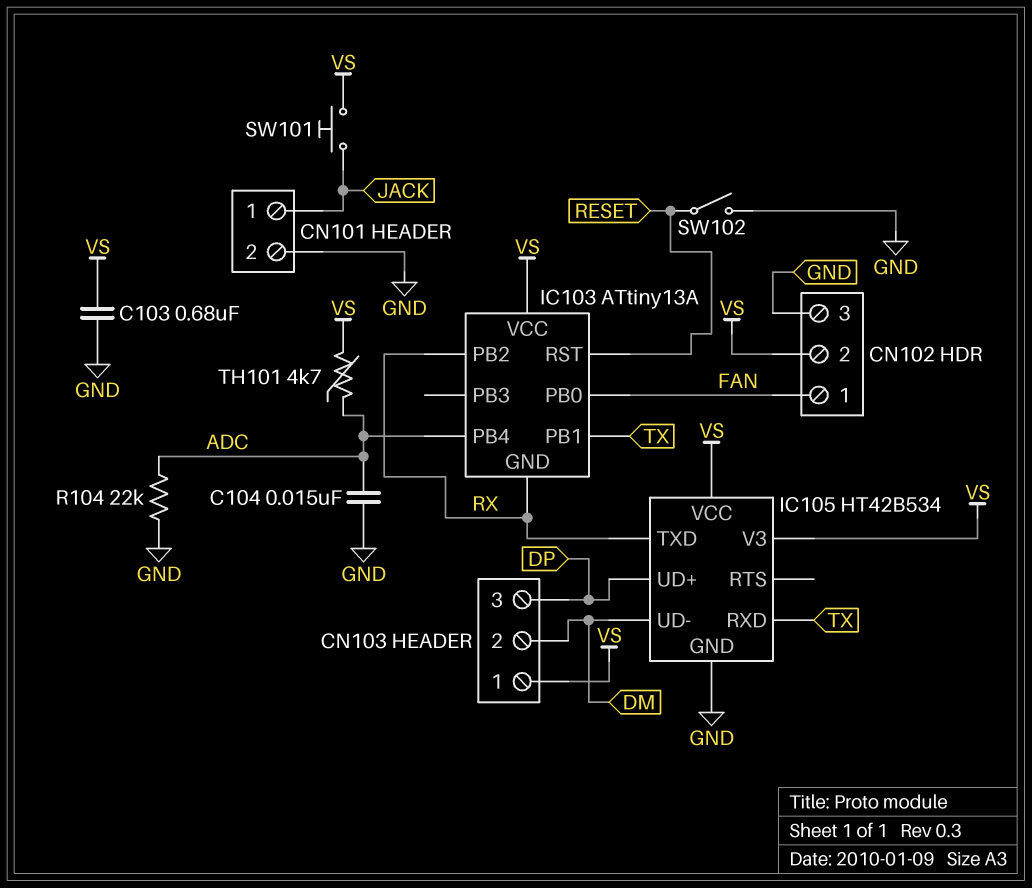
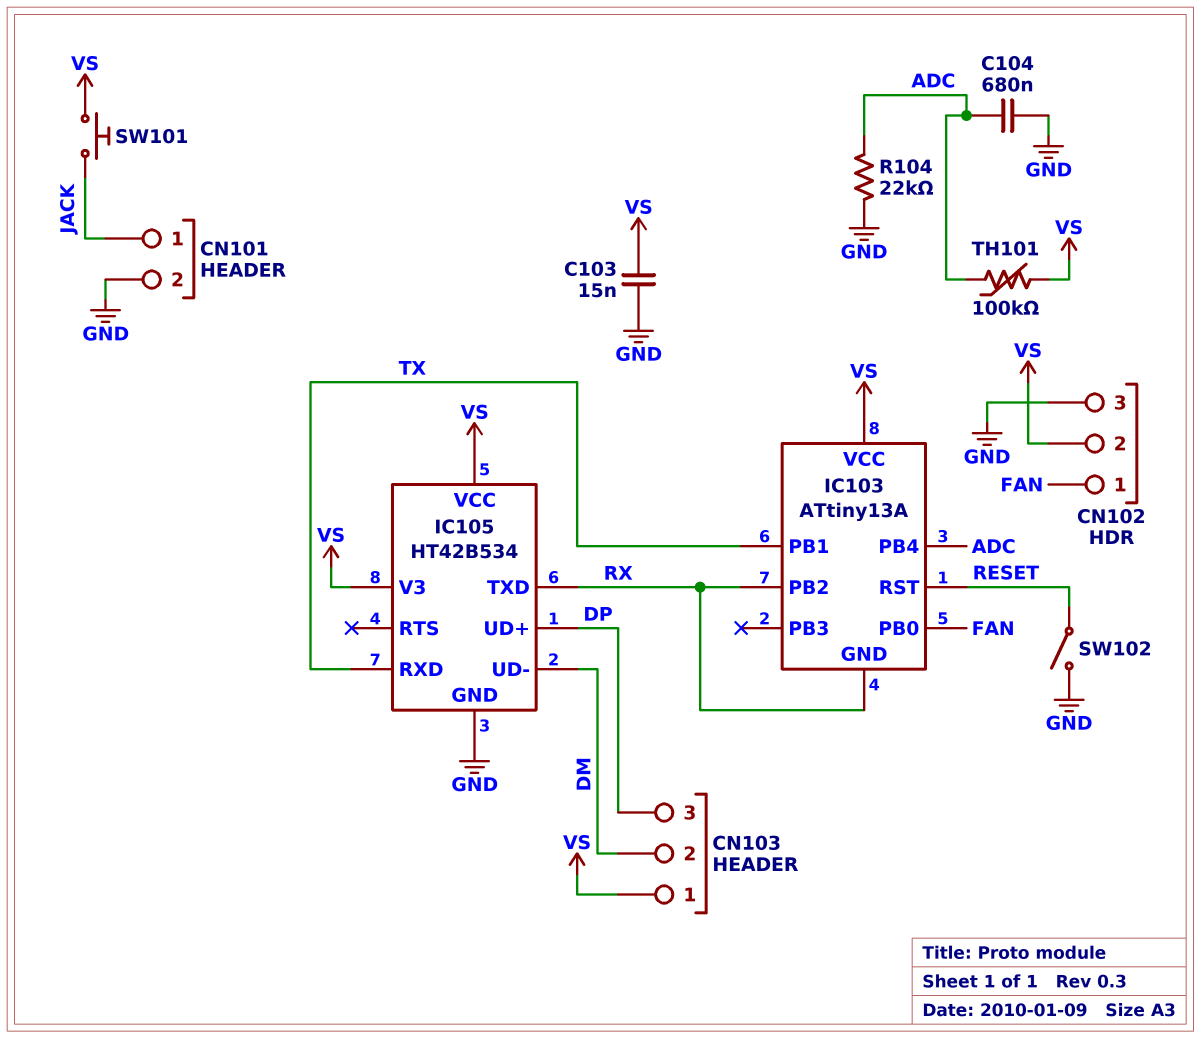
C103: 680nF (GND, VS) -> 15nF (GND, VS)
C104: 15nF (ADC, GND) -> 680nF (ADC, GND)
TH101: 4.7k (ADC, VS) -> 100k (ADC, VS)

